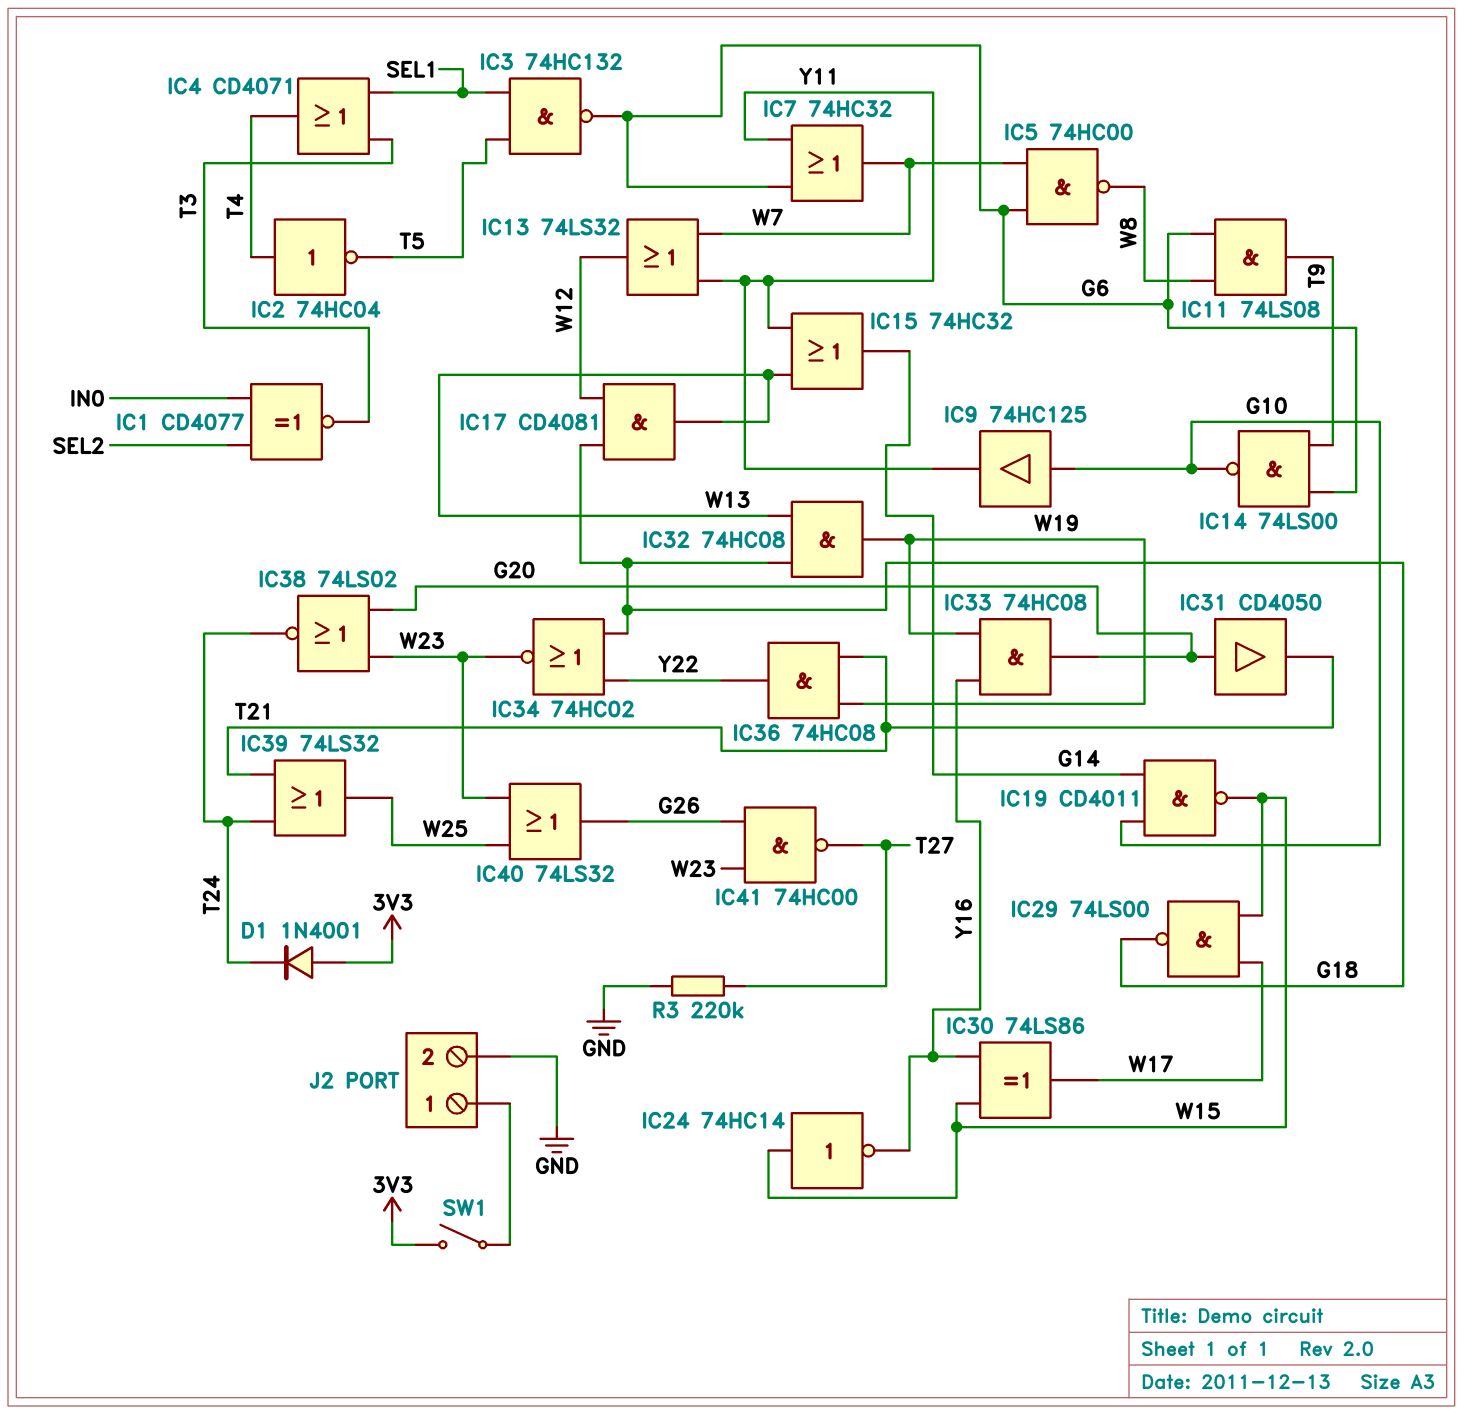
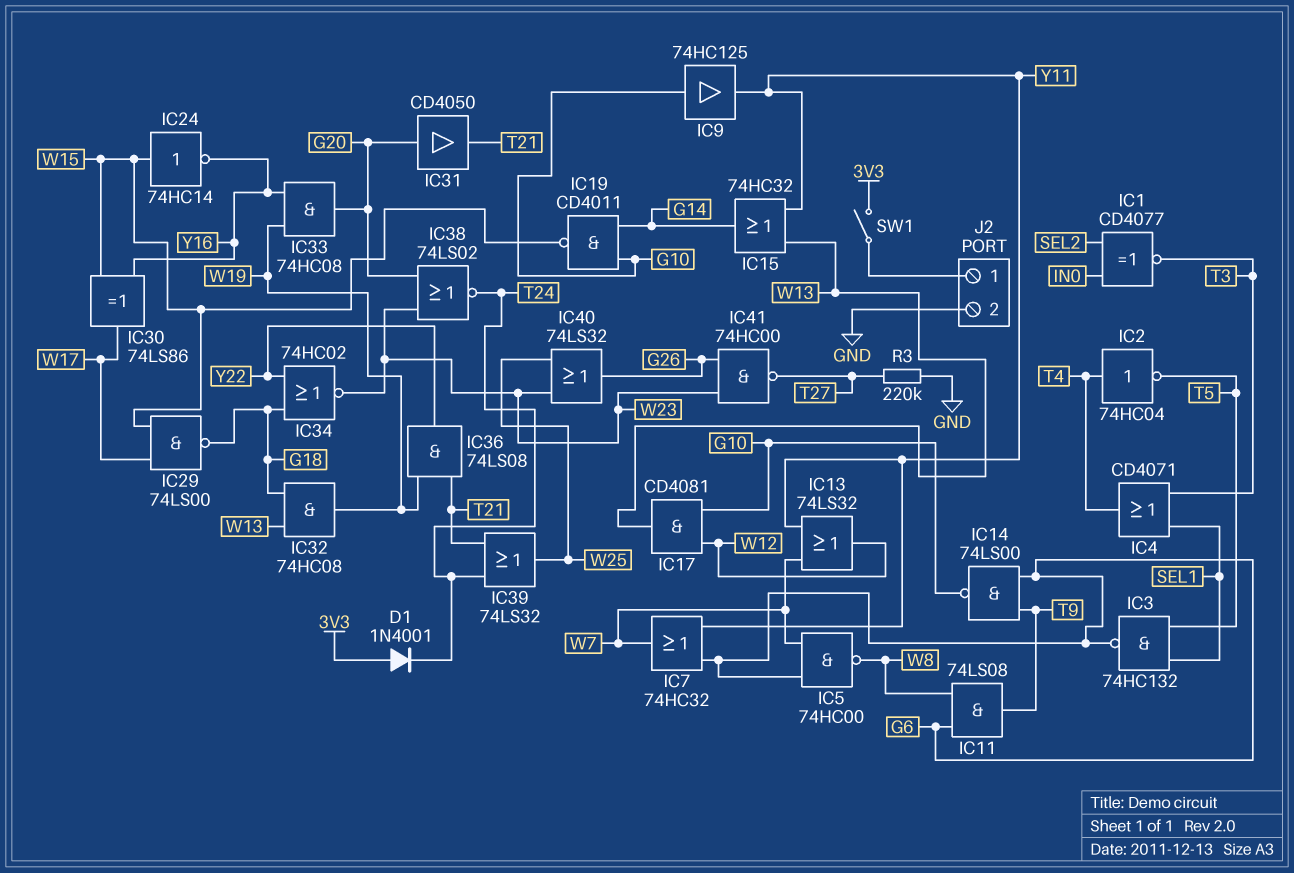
IC17: AND CD4081 (in G18, in W12, out W13) -> AND CD4081 (in G10, in W12, out W13)
IC36: AND 74HC08 (in T21, in W19, out Y22) -> AND 74LS08 (in T21, in W19, out Y22)

